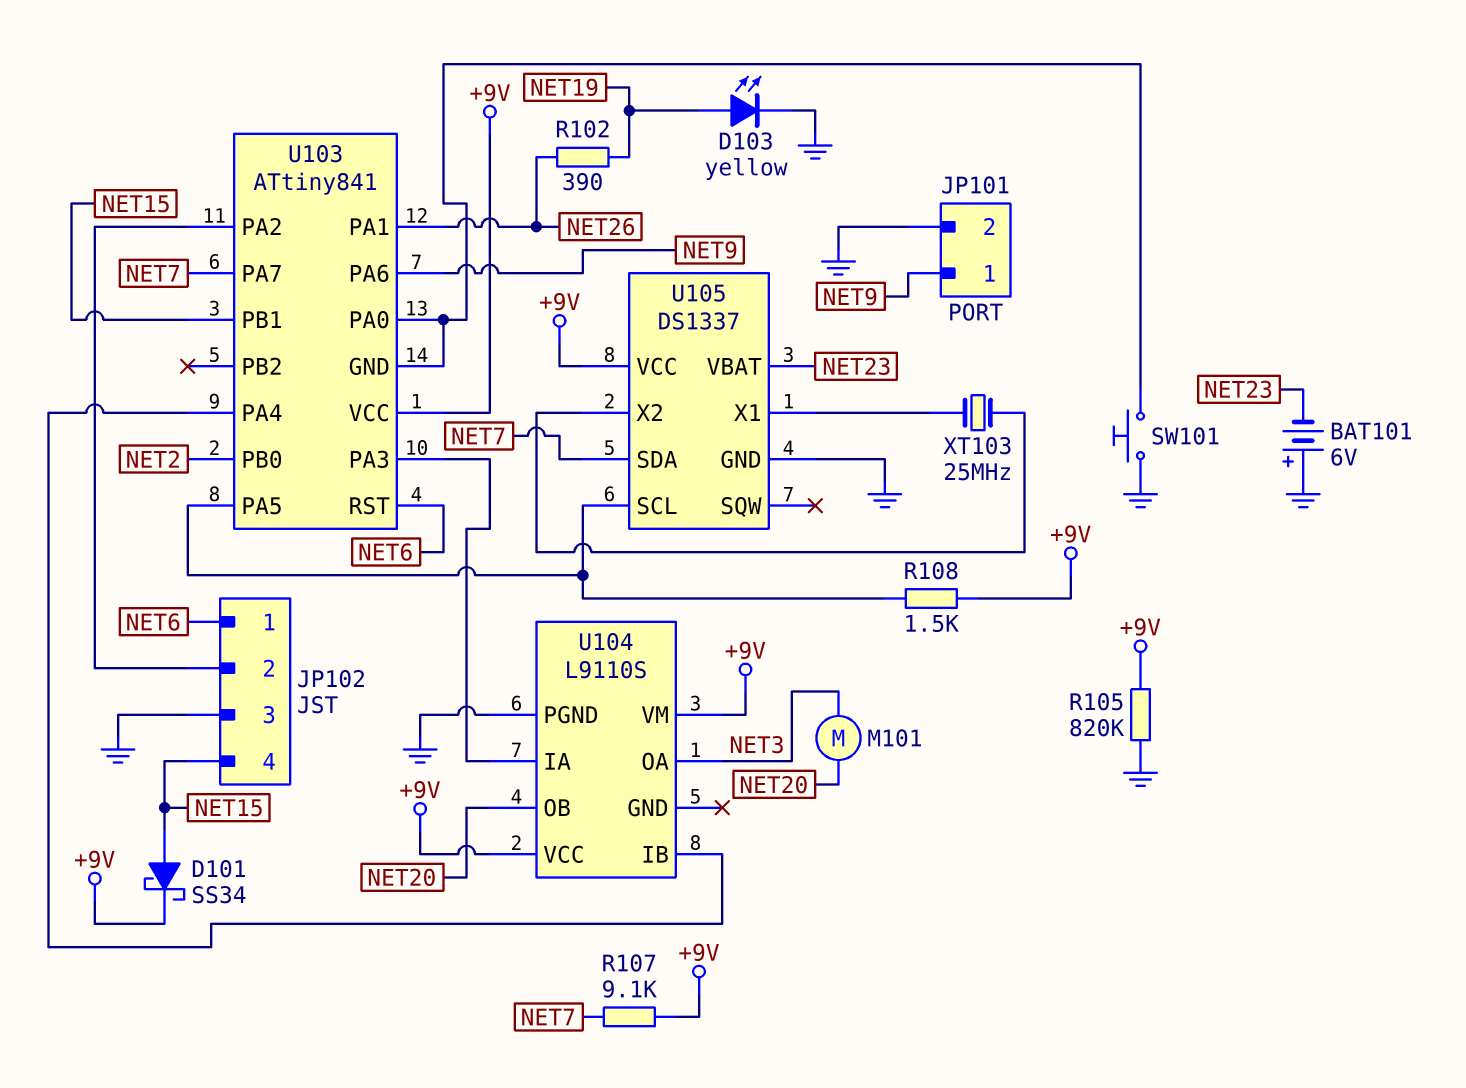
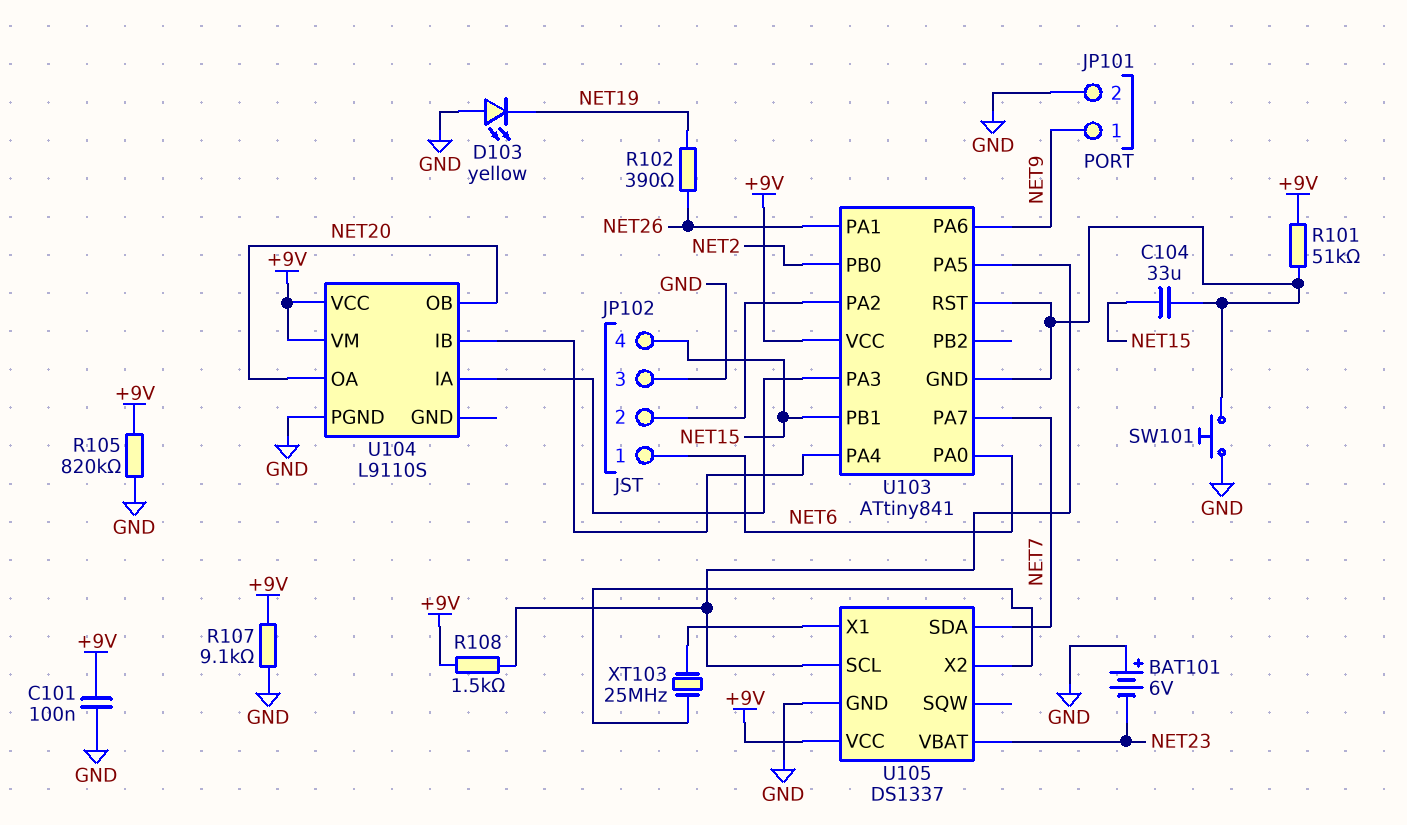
C101: none -> 100nF (+9V, GND)
C104: none -> 33uF (NET15, U103/GND)
D101: schottky SS34 (A NET15, K +9V) -> none
D103: LED yellow (A NET19, K GND) -> LED yellow (A GND, K NET19)
M101: motor (NET3, NET20) -> none
R101: none -> 51k (+9V, U103/GND)
R107: 9.1k (+9V, NET7) -> 9.1k (+9V, GND)
U103 pin PA0: U103/GND -> NET6
U103 pin RST: NET6 -> U103/GND
U104 pin OA: NET3 -> NET20

